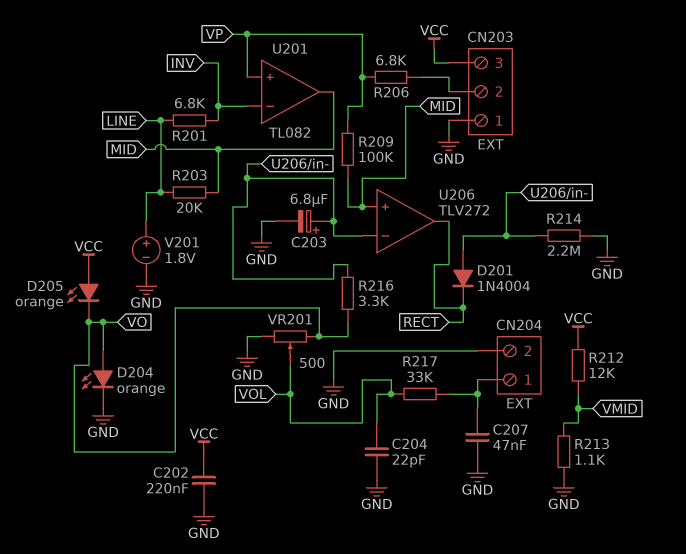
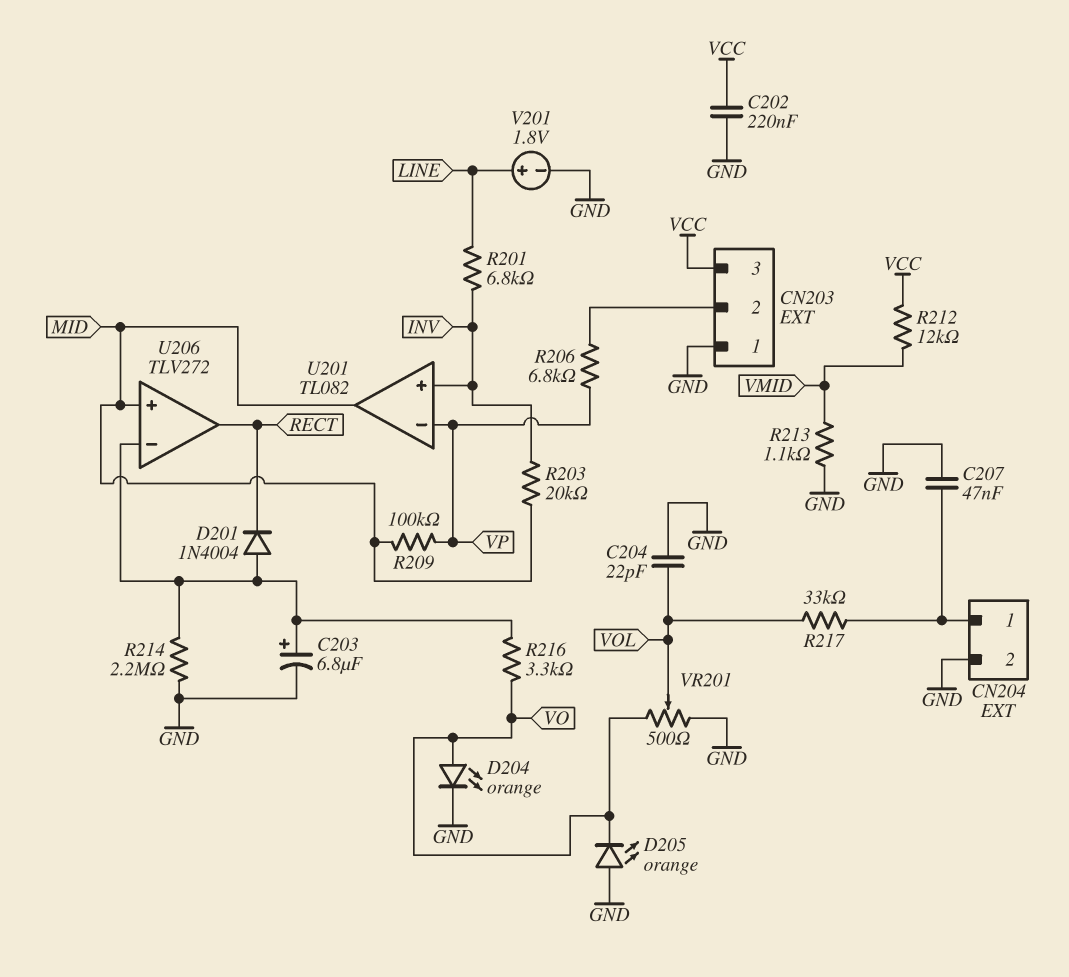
D205: LED orange (A VCC, K VO) -> LED orange (A GND, K VO)
R203: 20k (LINE, MID) -> 20k (INV, MID)
U201 pin in+: VP -> INV
U201 pin in-: INV -> VP

